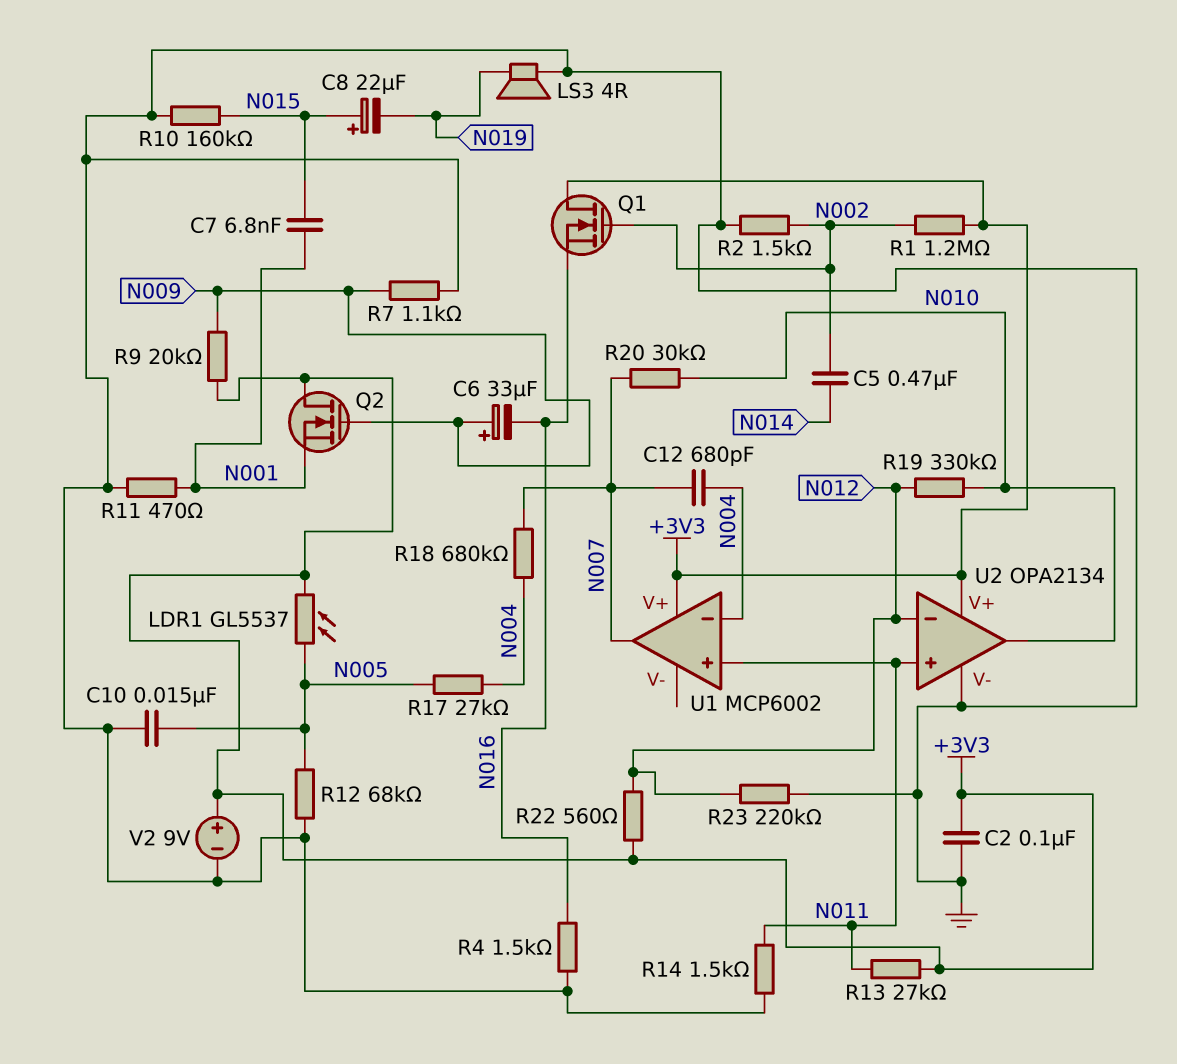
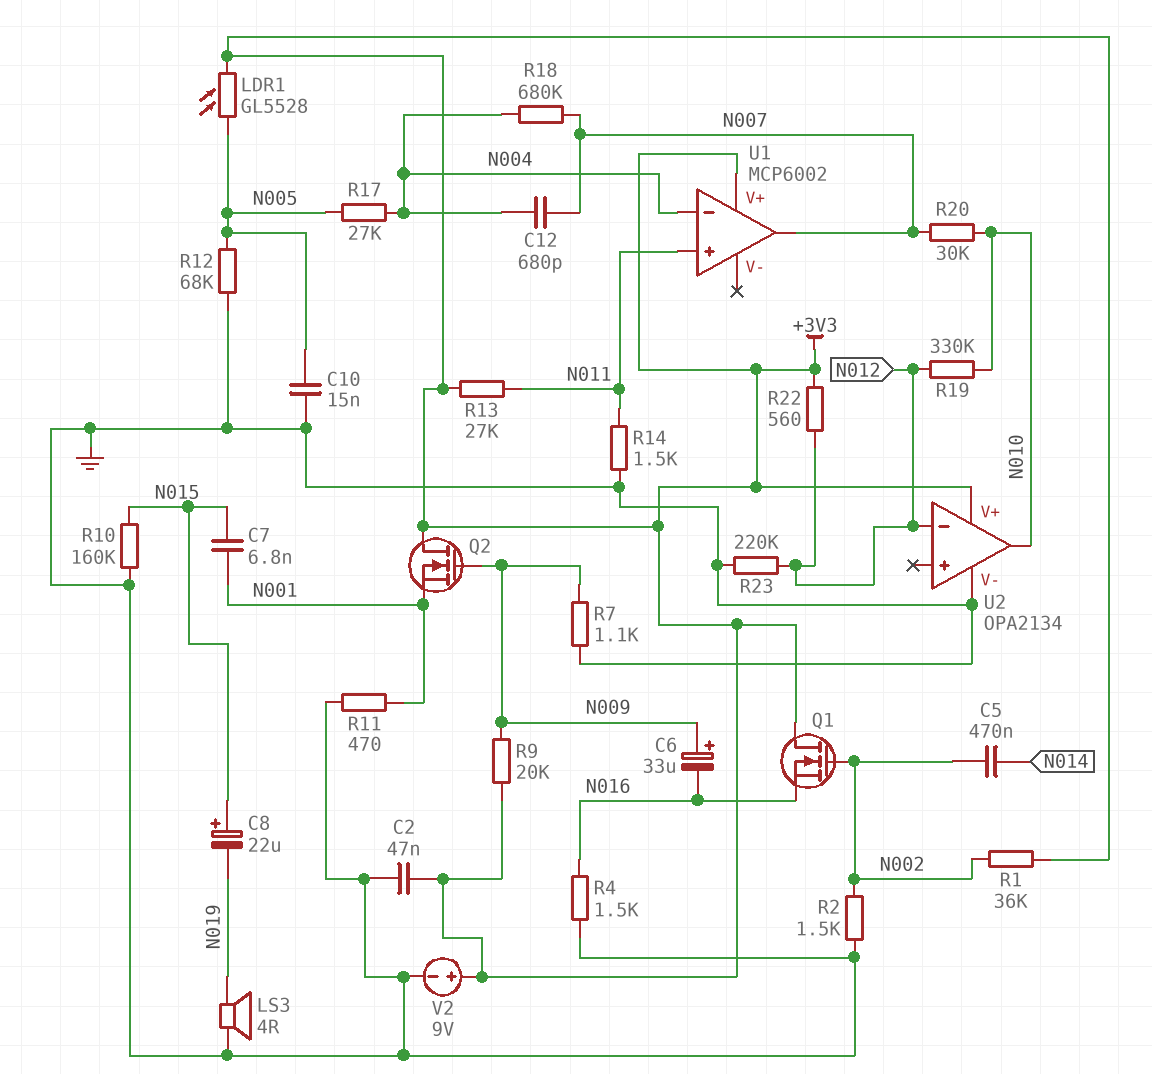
C2: 100nF (+3V3, GND) -> 47nF (+3V3, GND)
LDR1: GL5537 (+3V3, N005) -> GL5528 (+3V3, N005)
R1: 1.2M (+3V3, N002) -> 36k (+3V3, N002)
U2 pin in+: N011 -> none

